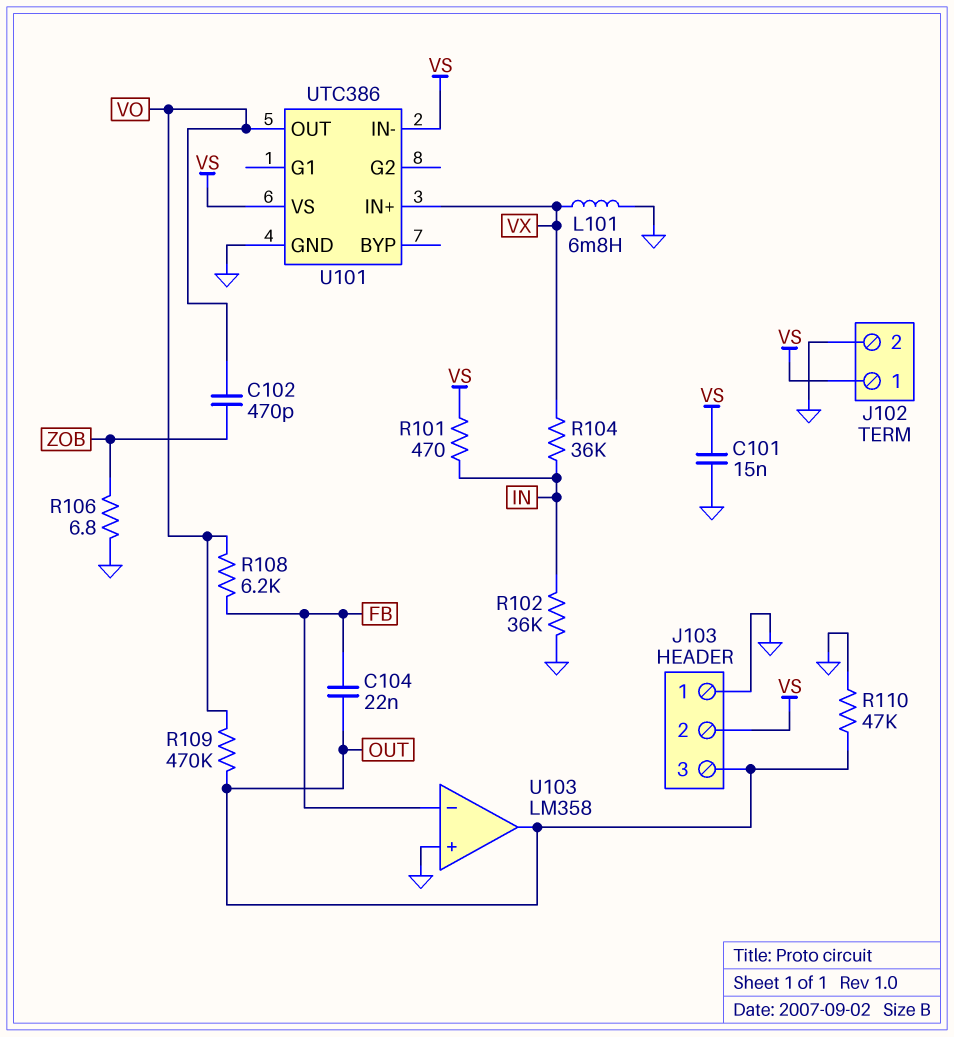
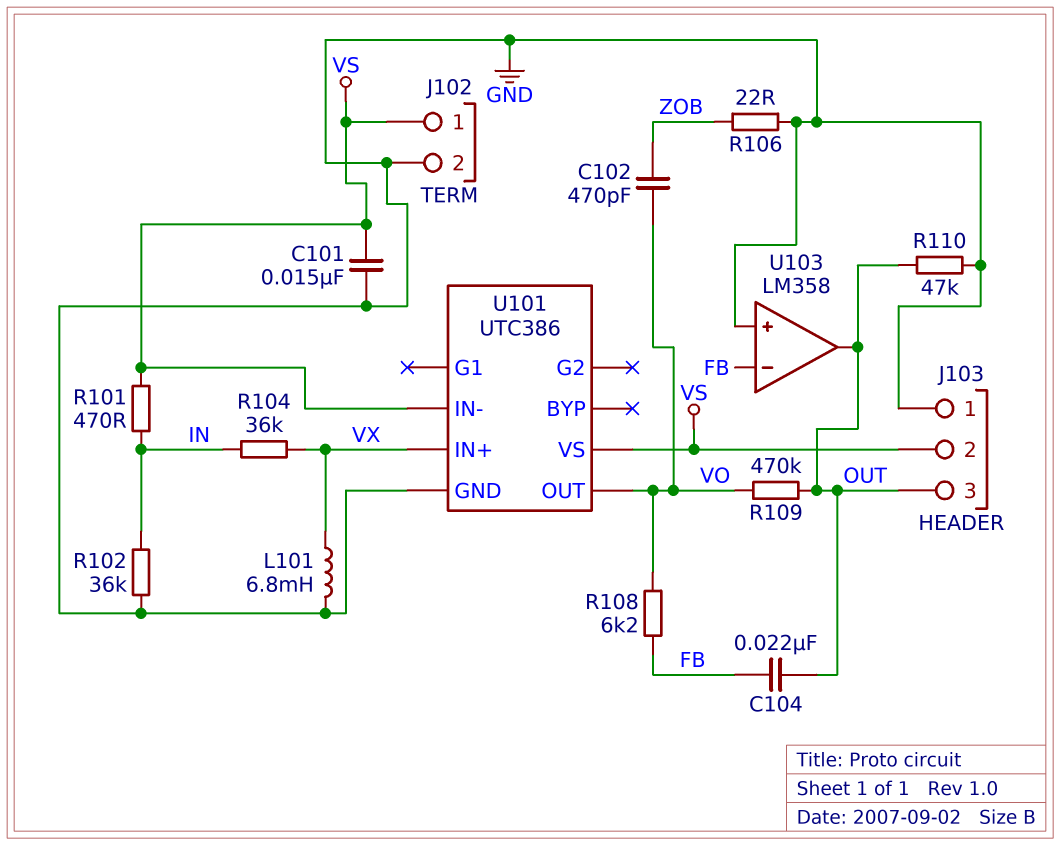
R106: 6.8 (GND, ZOB) -> 22 (GND, ZOB)

